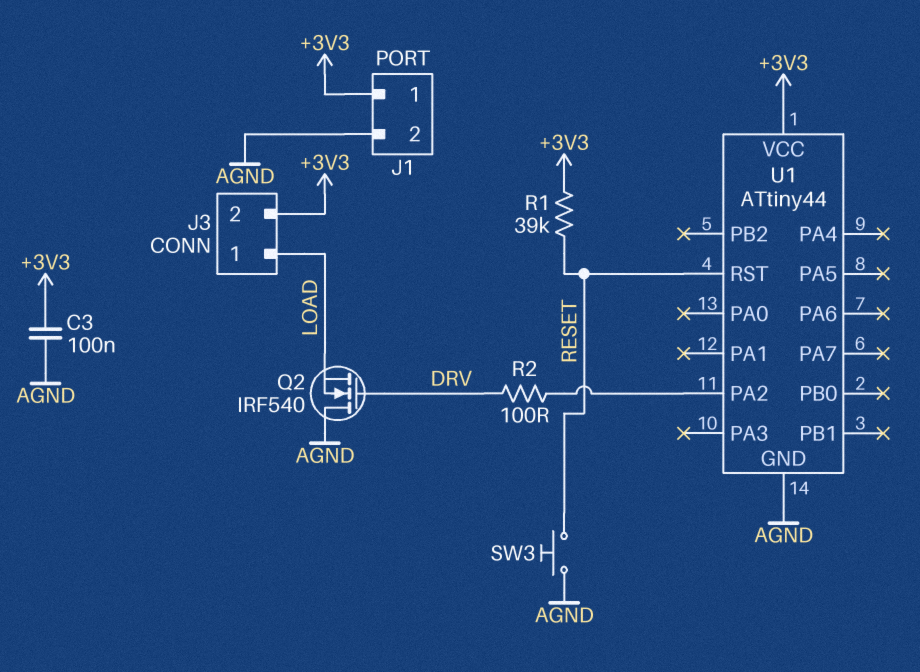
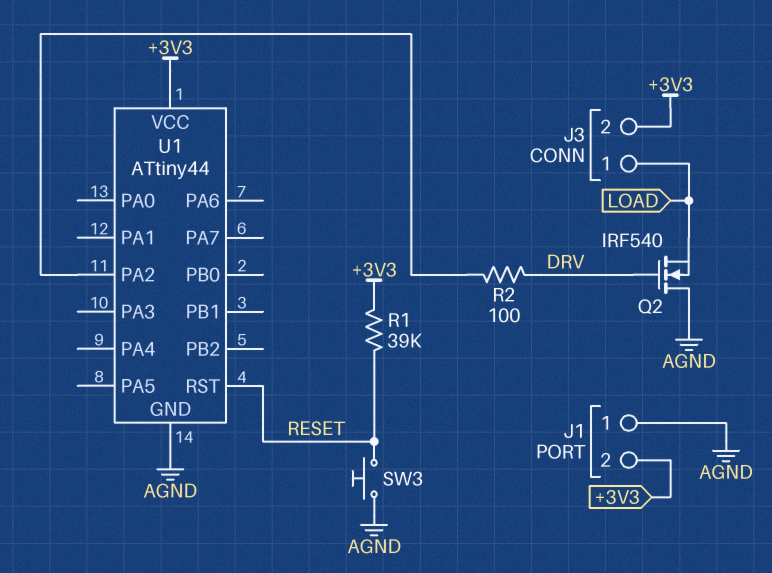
C3: 100nF (+3V3, AGND) -> none
J1 pin 1: +3V3 -> AGND
J1 pin 2: AGND -> +3V3

